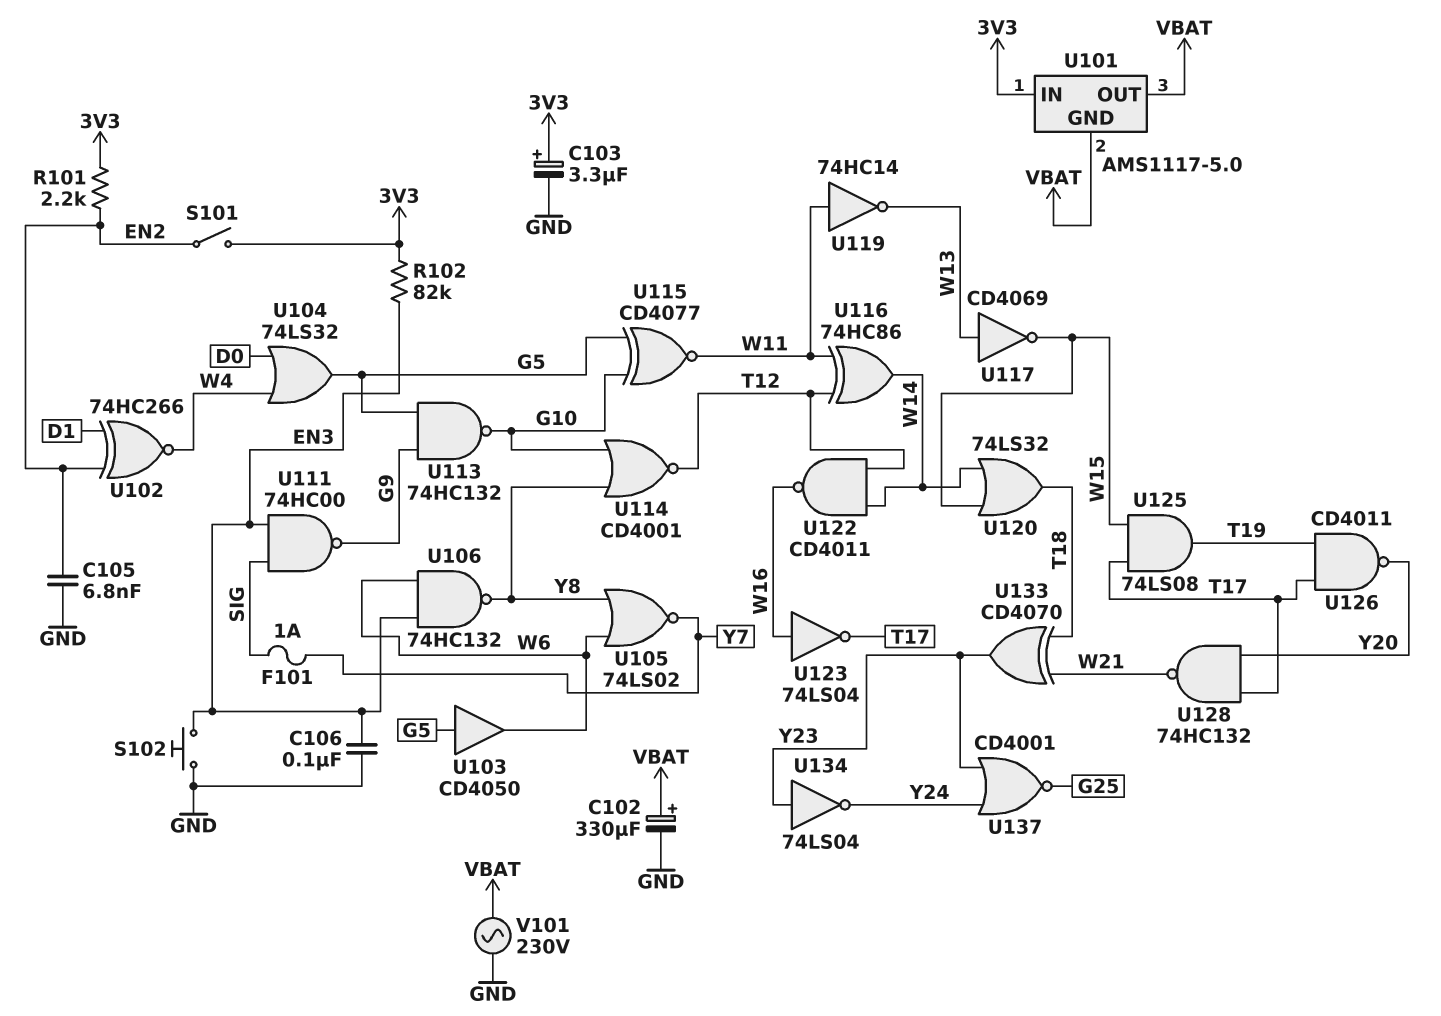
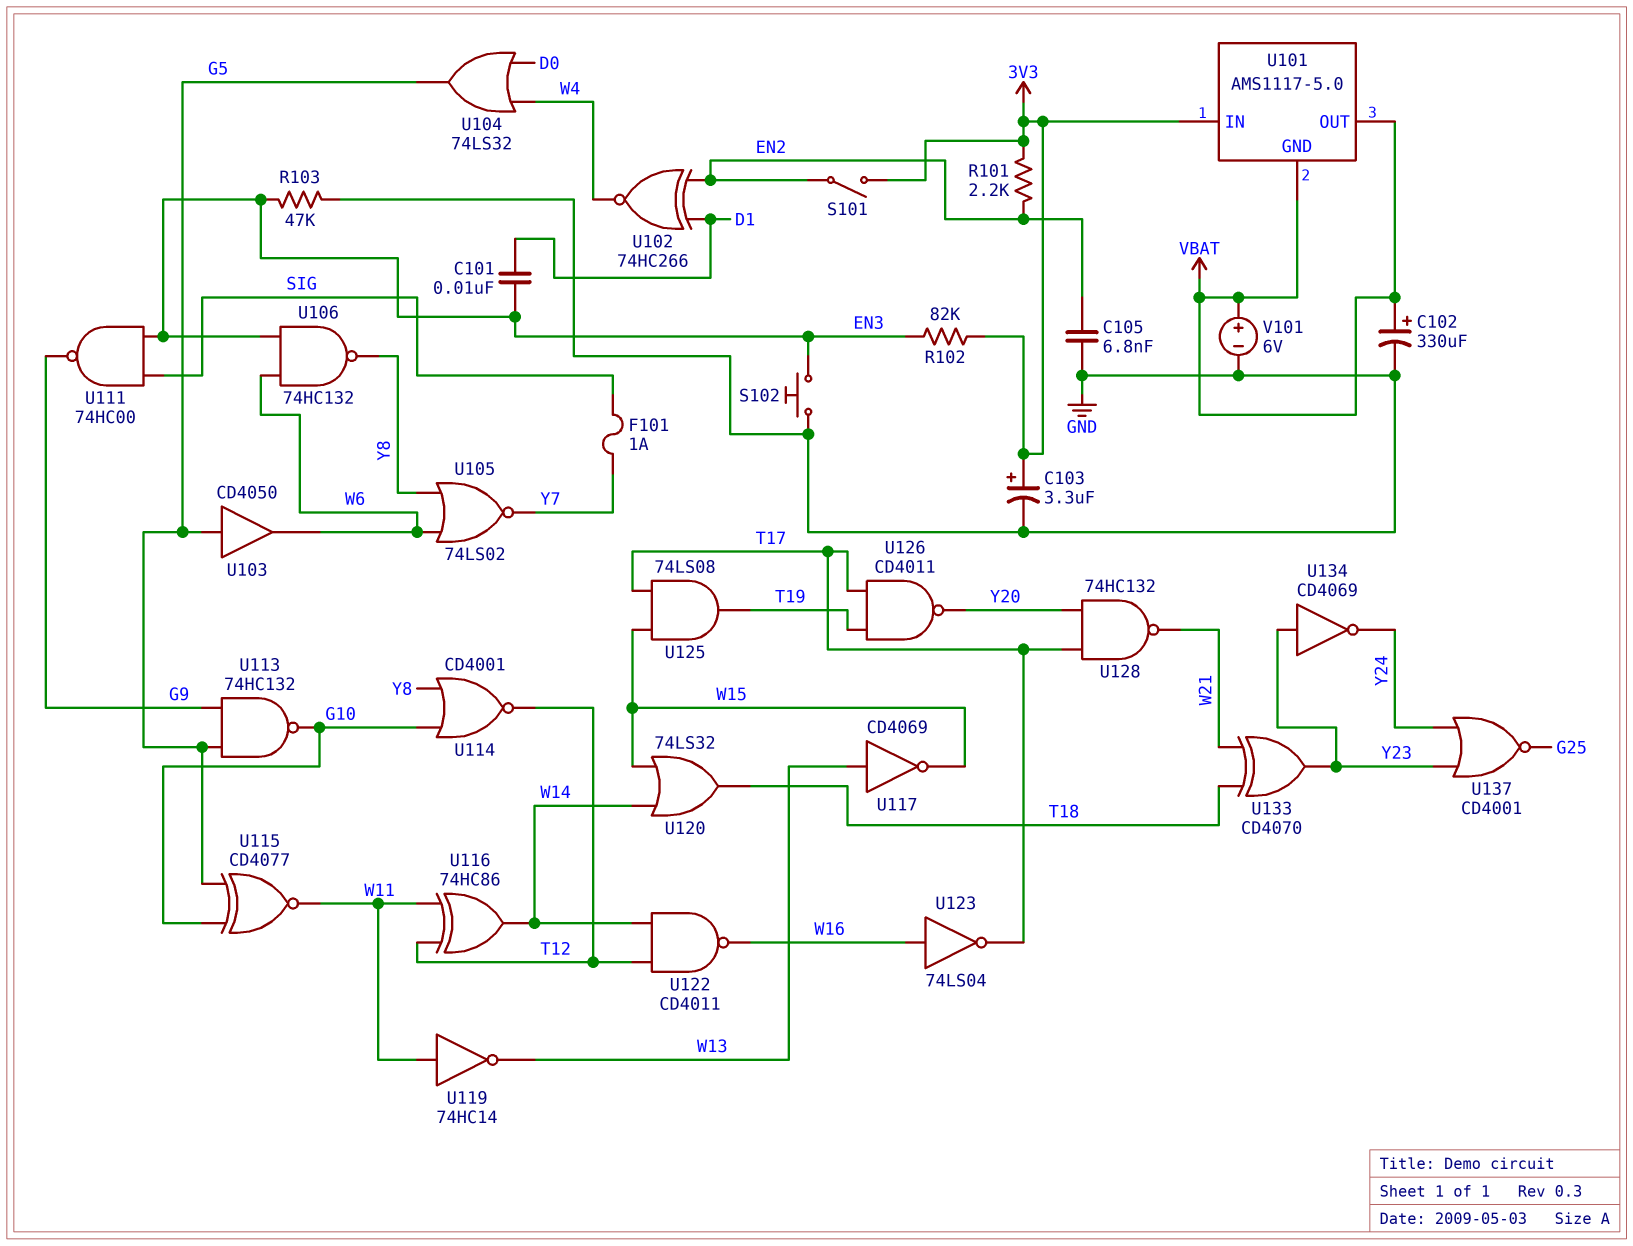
C101: none -> 10nF (D1, EN3)
C106: 100nF (EN3, GND) -> none
R103: none -> 47k (EN3, GND)
U134: NOT 74LS04 (in Y23, out Y24) -> NOT CD4069 (in Y23, out Y24)
V101: AC 230V (GND, VBAT) -> 6V (plus VBAT, minus GND)

